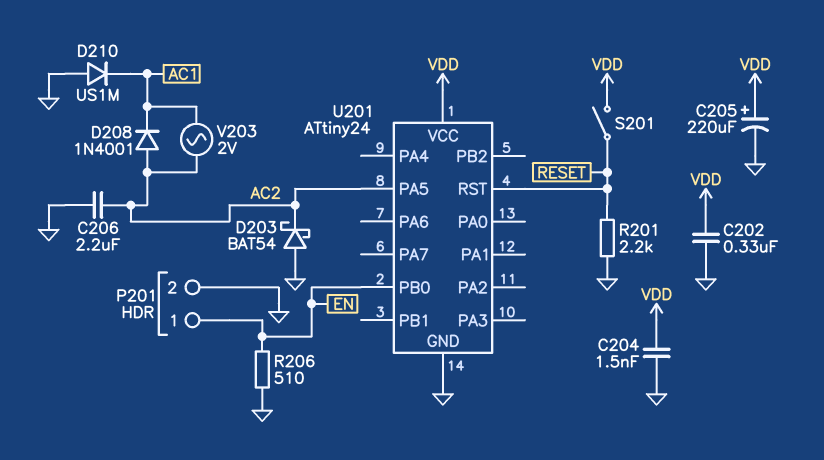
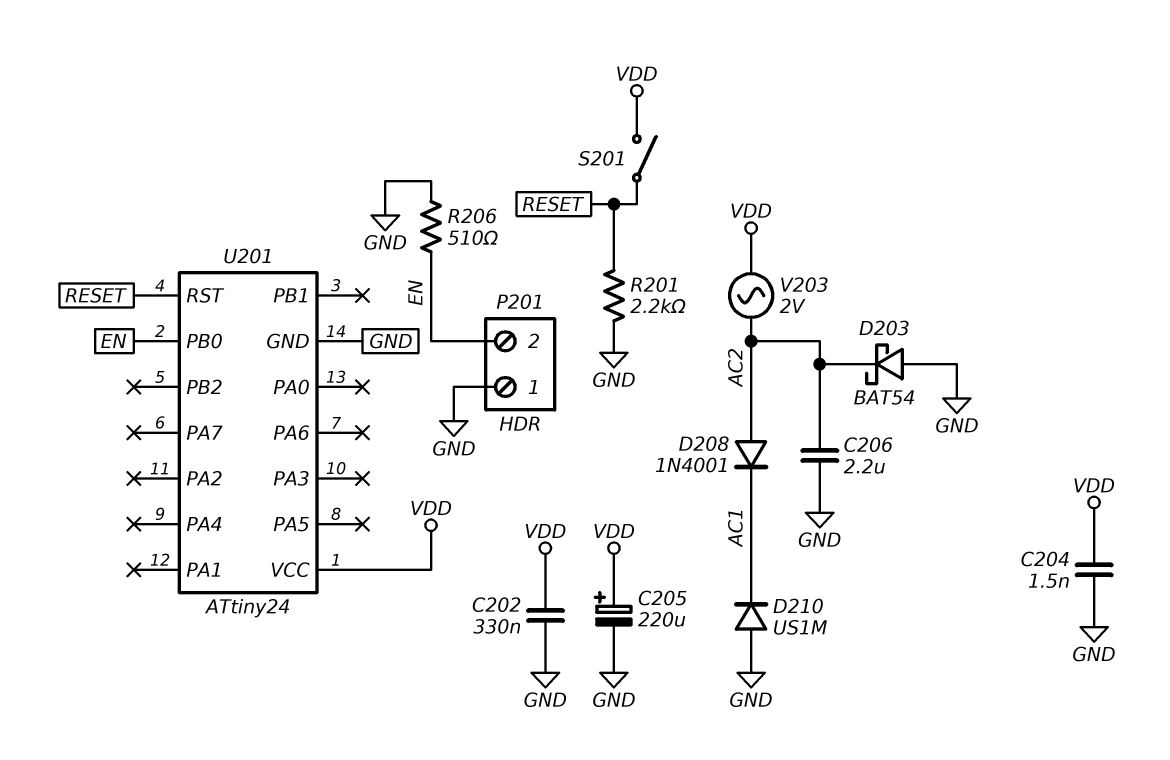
P201 pin 1: EN -> GND
P201 pin 2: GND -> EN
U201 pin PA5: AC2 -> none
V203: AC 2V (AC1, AC2) -> AC 2V (AC2, VDD)

